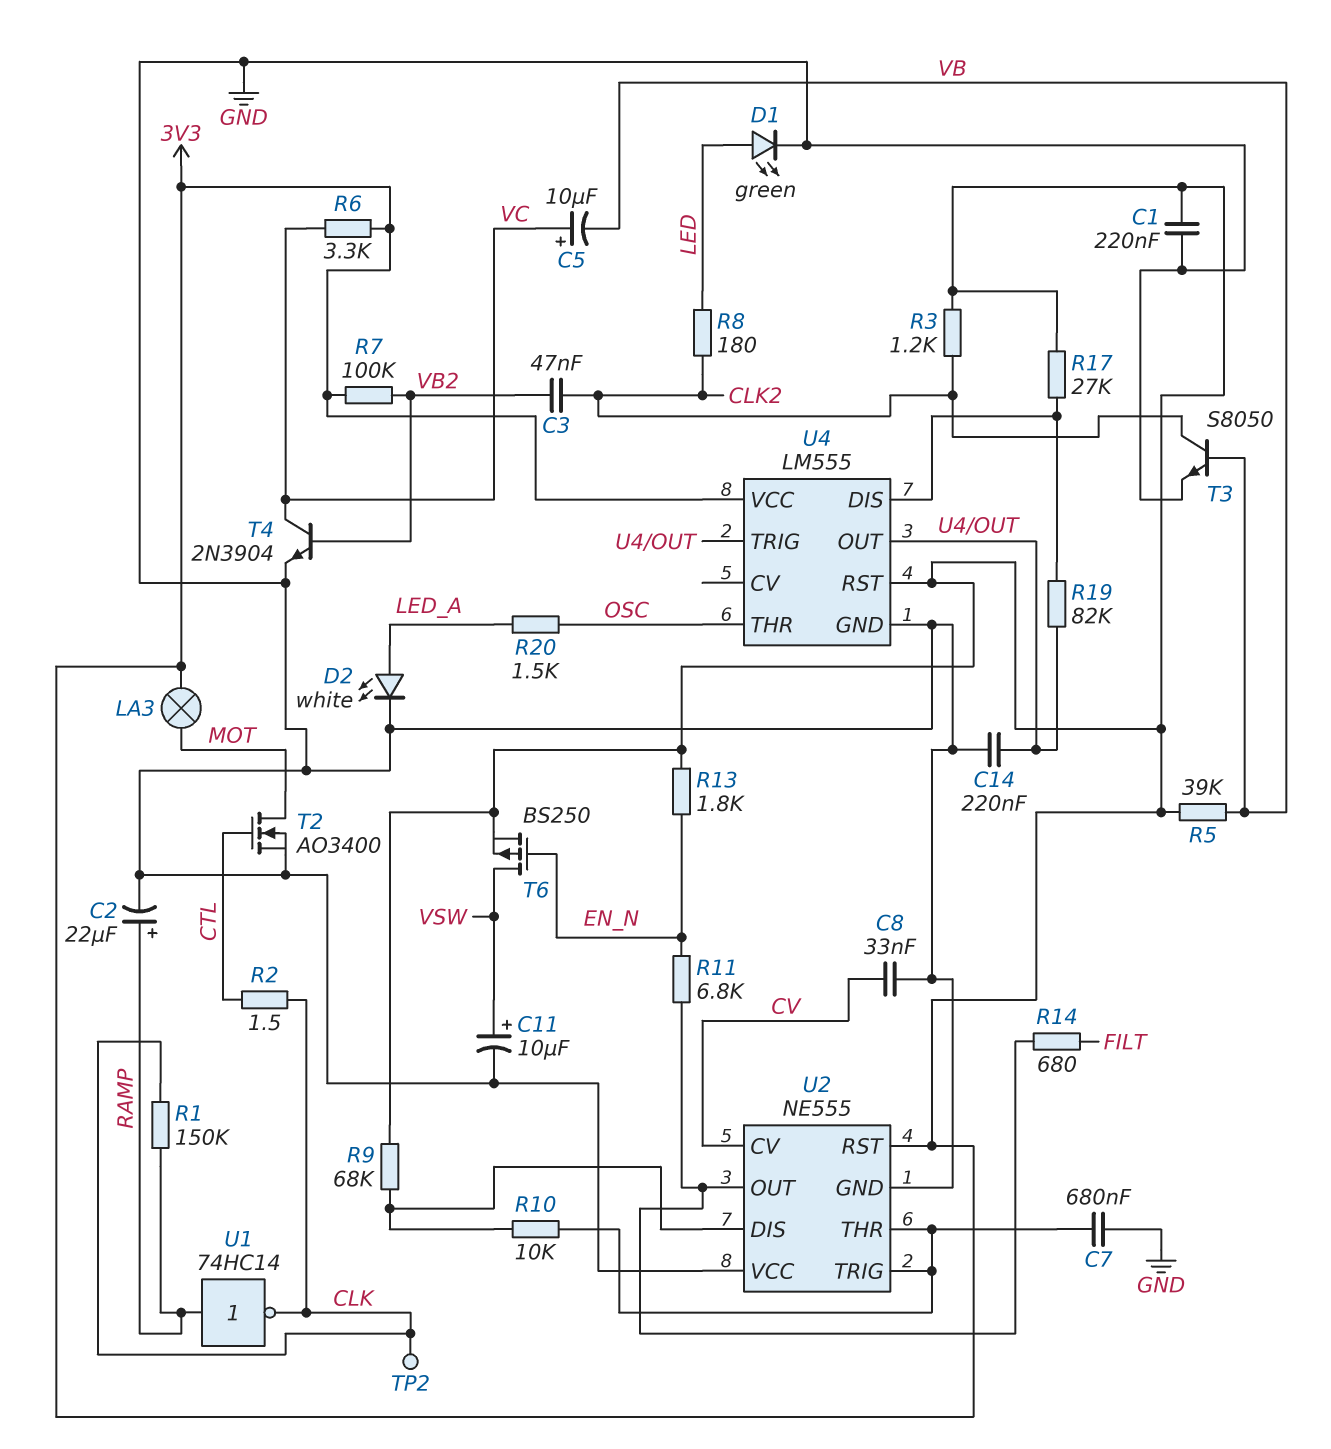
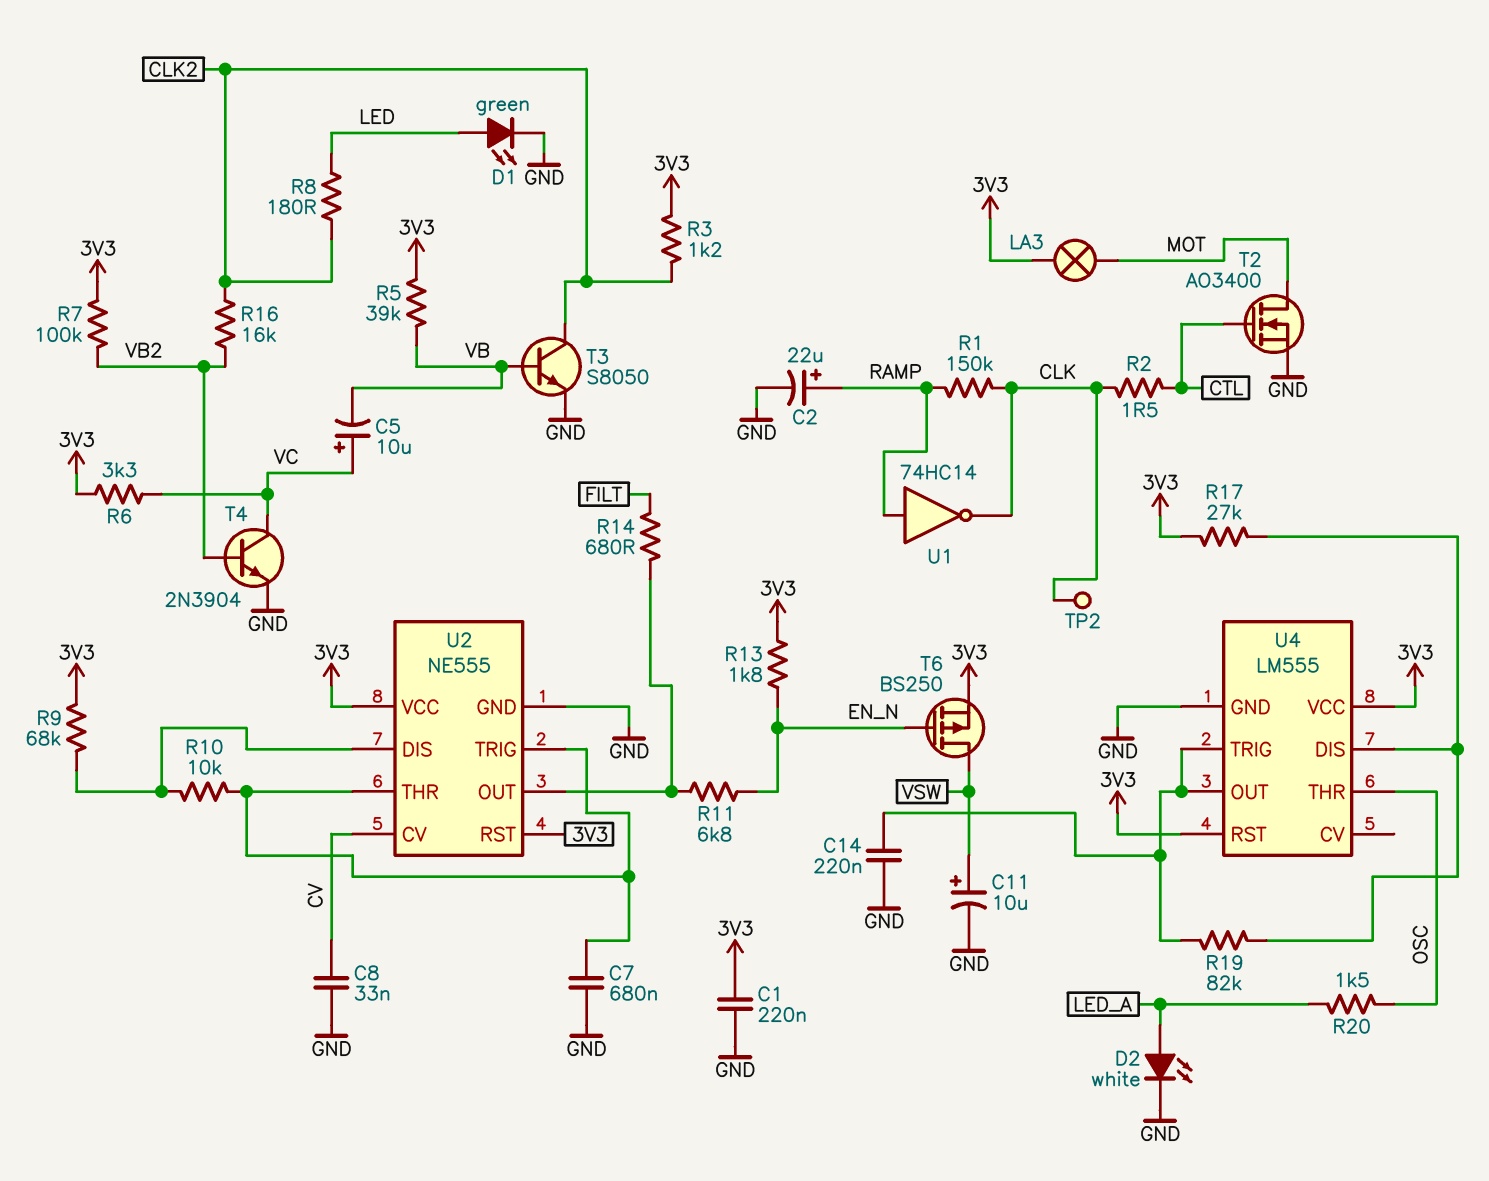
C3: 47nF (CLK2, VB2) -> none
R16: none -> 16k (CLK2, VB2)
U2 pin VCC: GND -> 3V3

